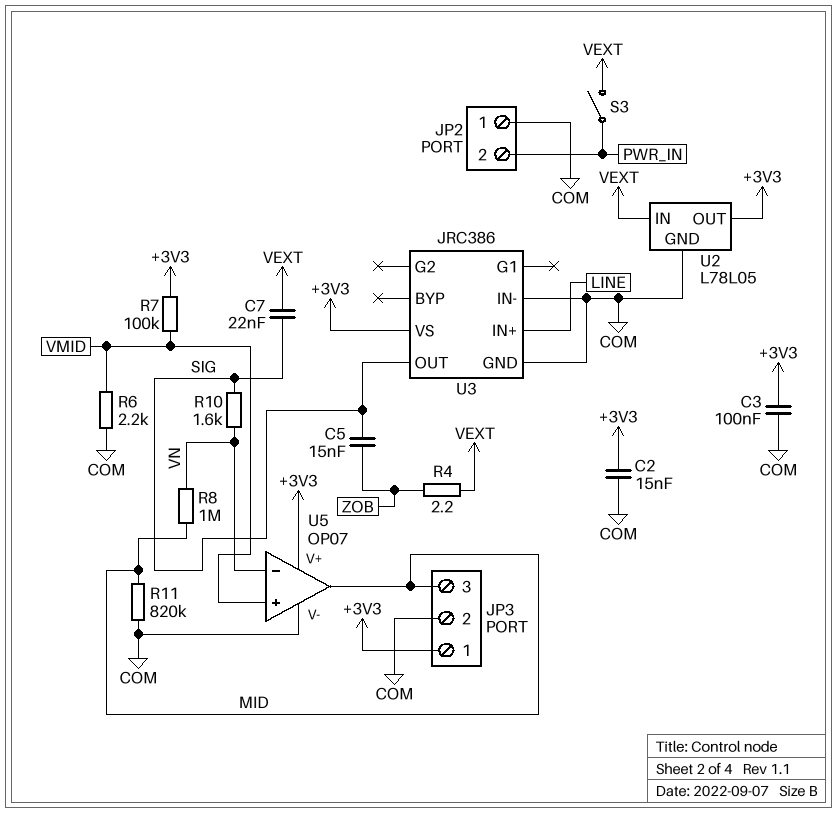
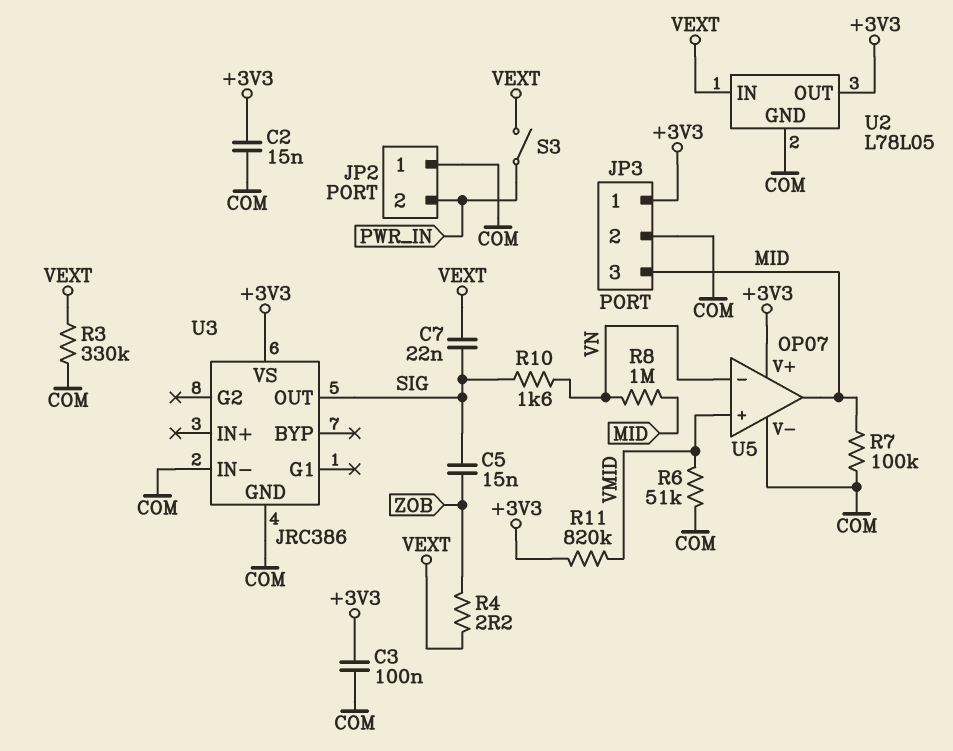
R3: none -> 330k (COM, VEXT)
R6: 2.2k (COM, VMID) -> 51k (COM, VMID)
R7: 100k (+3V3, VMID) -> 100k (COM, MID)
R11: 820k (COM, MID) -> 820k (+3V3, VMID)
U3 pin IN+: LINE -> none

